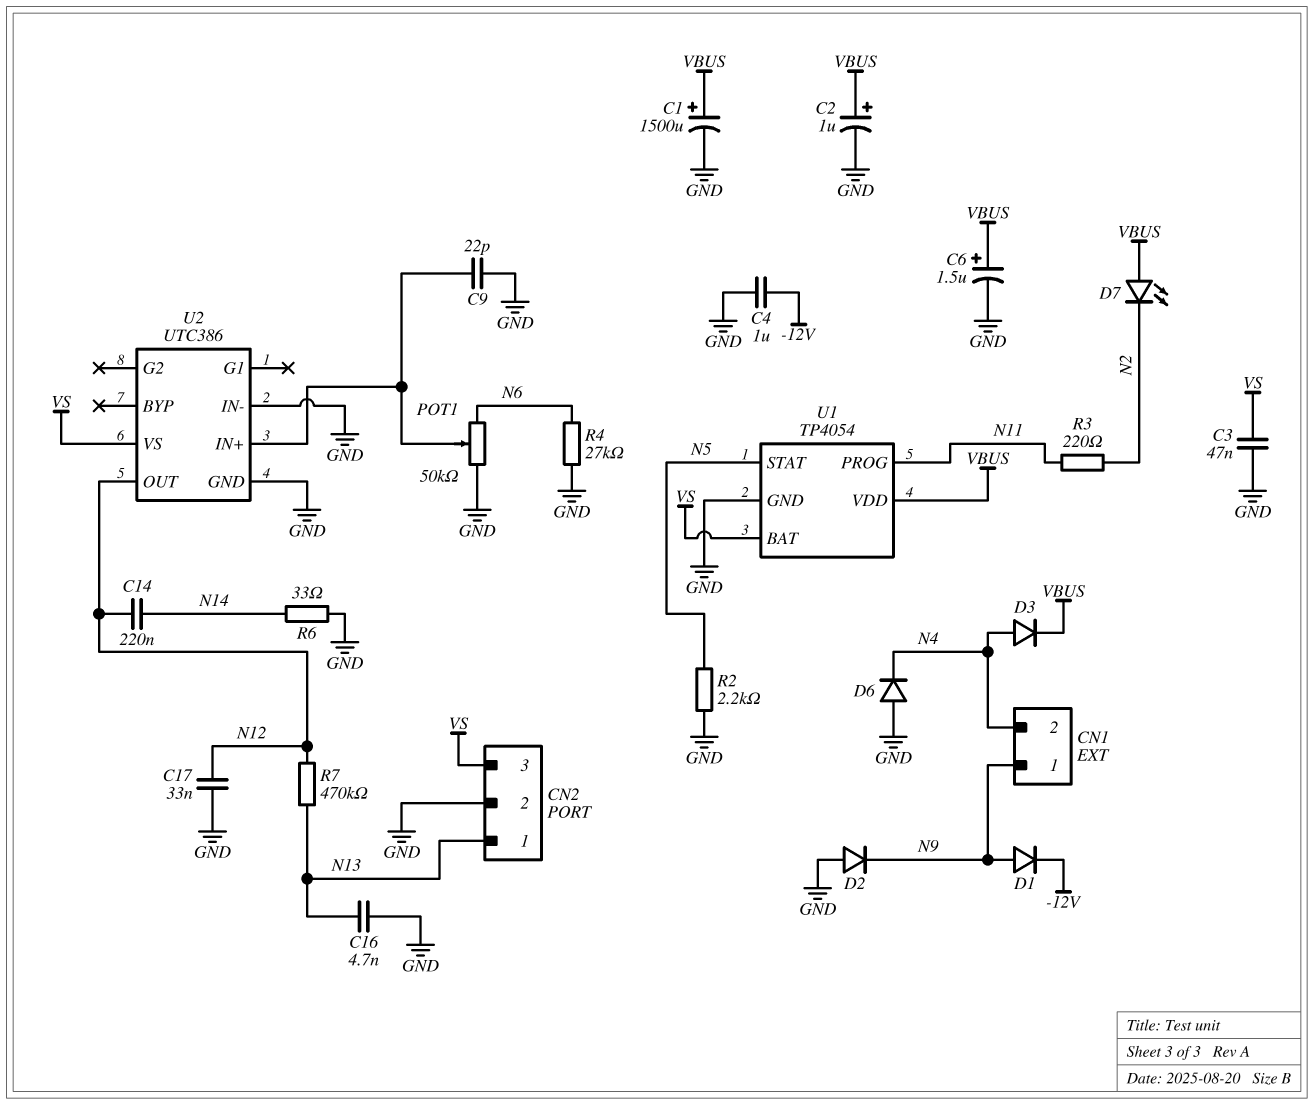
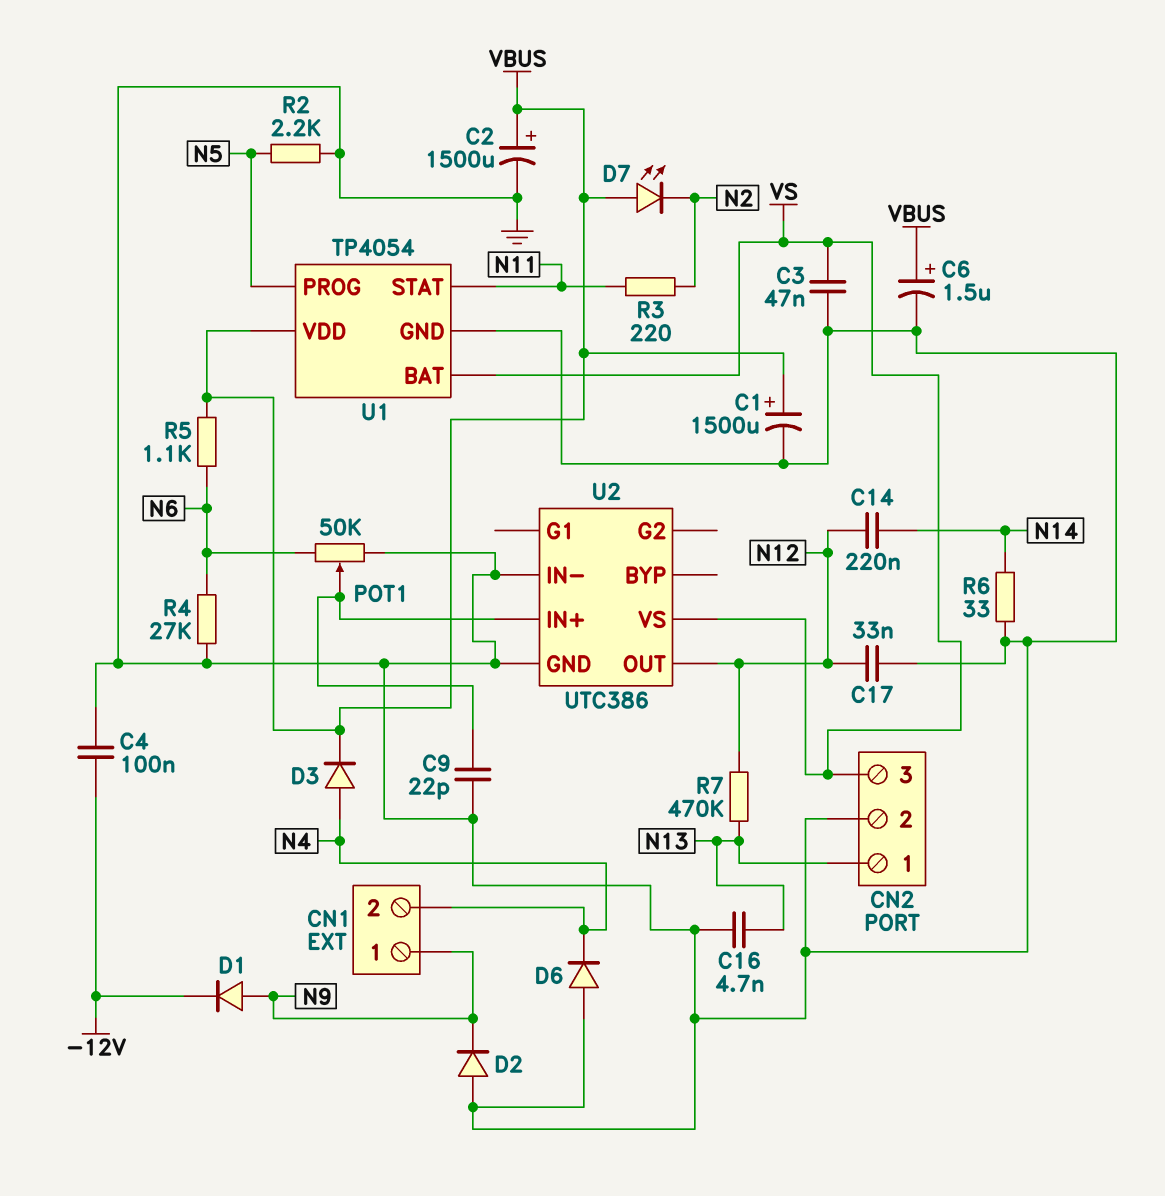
C2: 1uF (plus VBUS, minus GND) -> 1500uF (plus VBUS, minus GND)
C4: 1uF (-12V, GND) -> 100nF (-12V, GND)
R5: none -> 1.1k (N6, VBUS)
U1 pin PROG: N11 -> N5
U1 pin STAT: N5 -> N11

